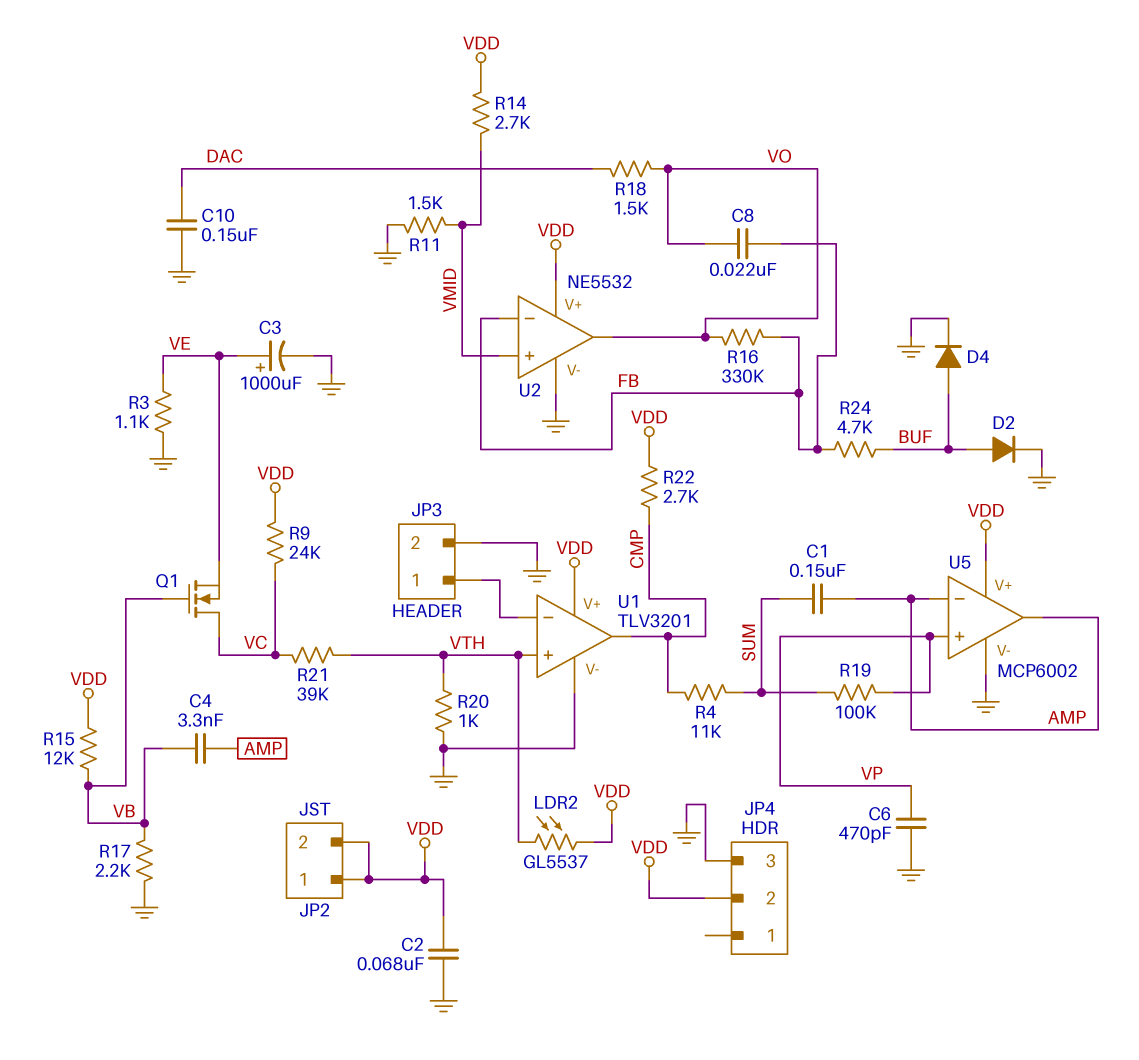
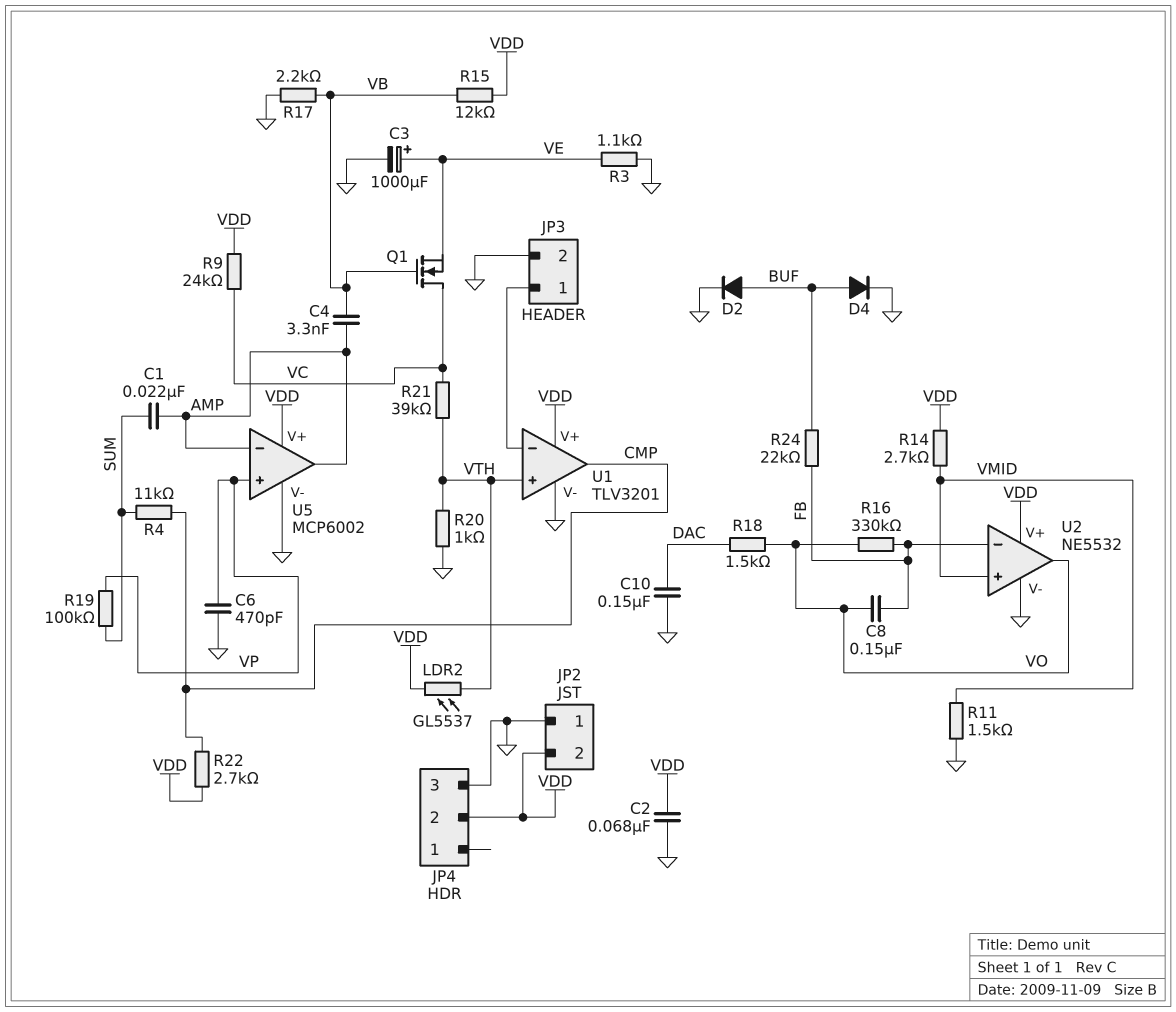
C1: 150nF (AMP, SUM) -> 22nF (AMP, SUM)
C8: 22nF (FB, VO) -> 150nF (FB, VO)
JP2 pin 1: VDD -> GND
R24: 4.7k (BUF, FB) -> 22k (BUF, FB)

